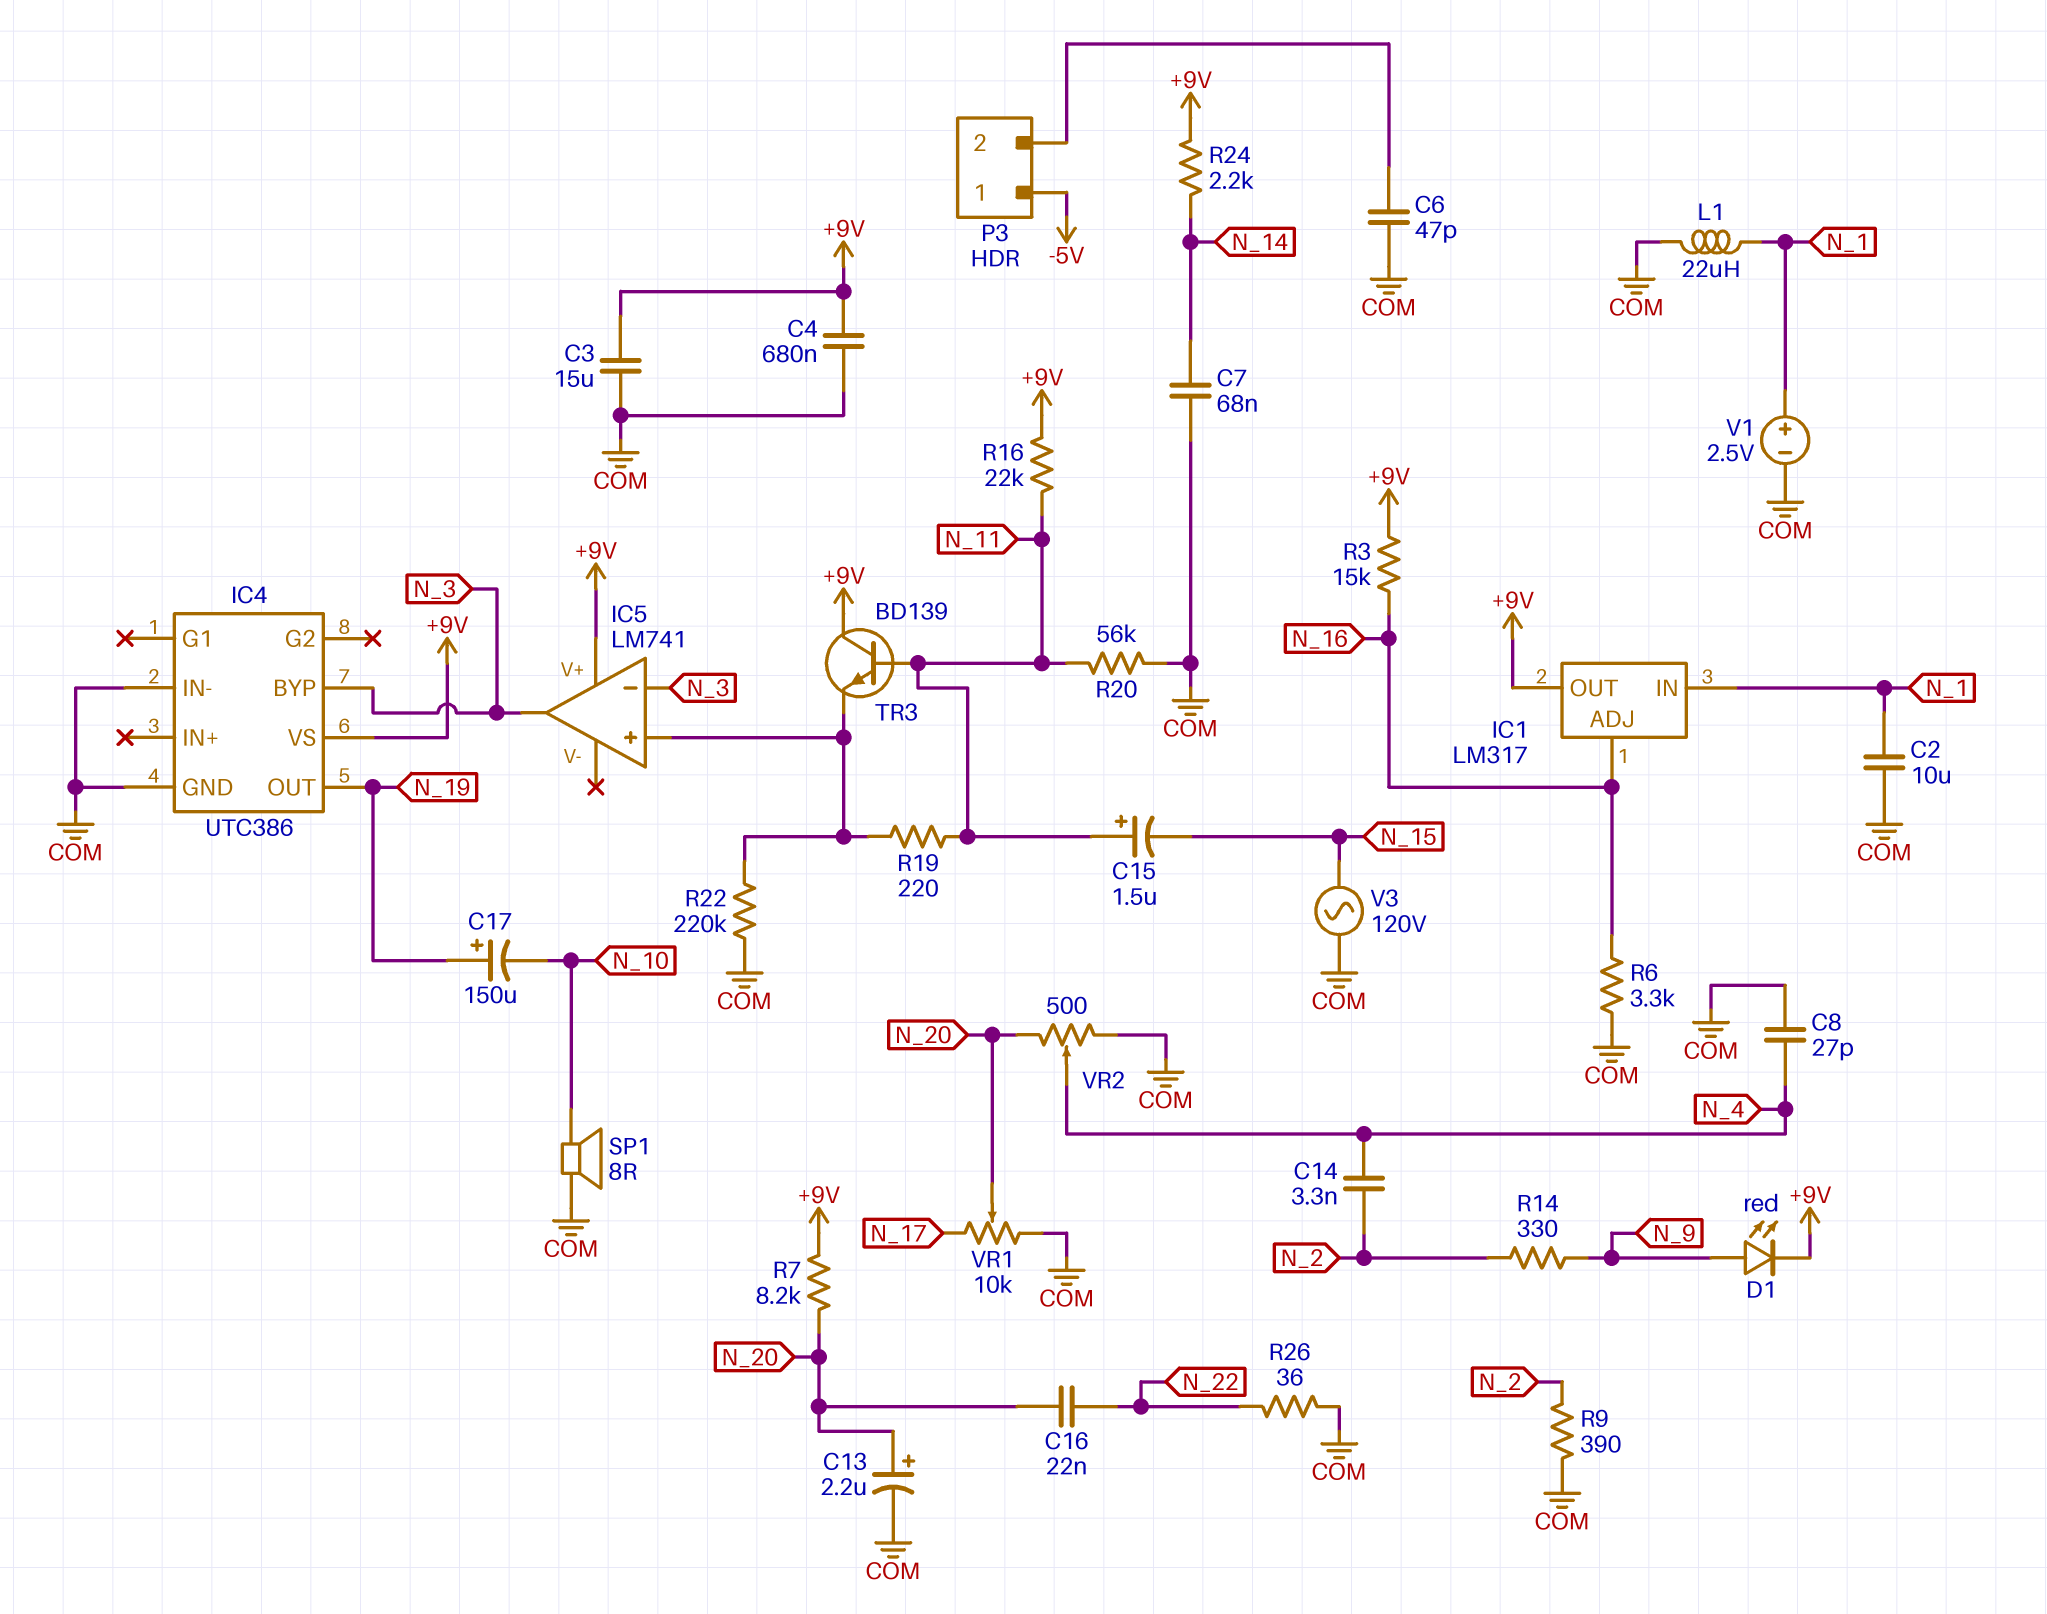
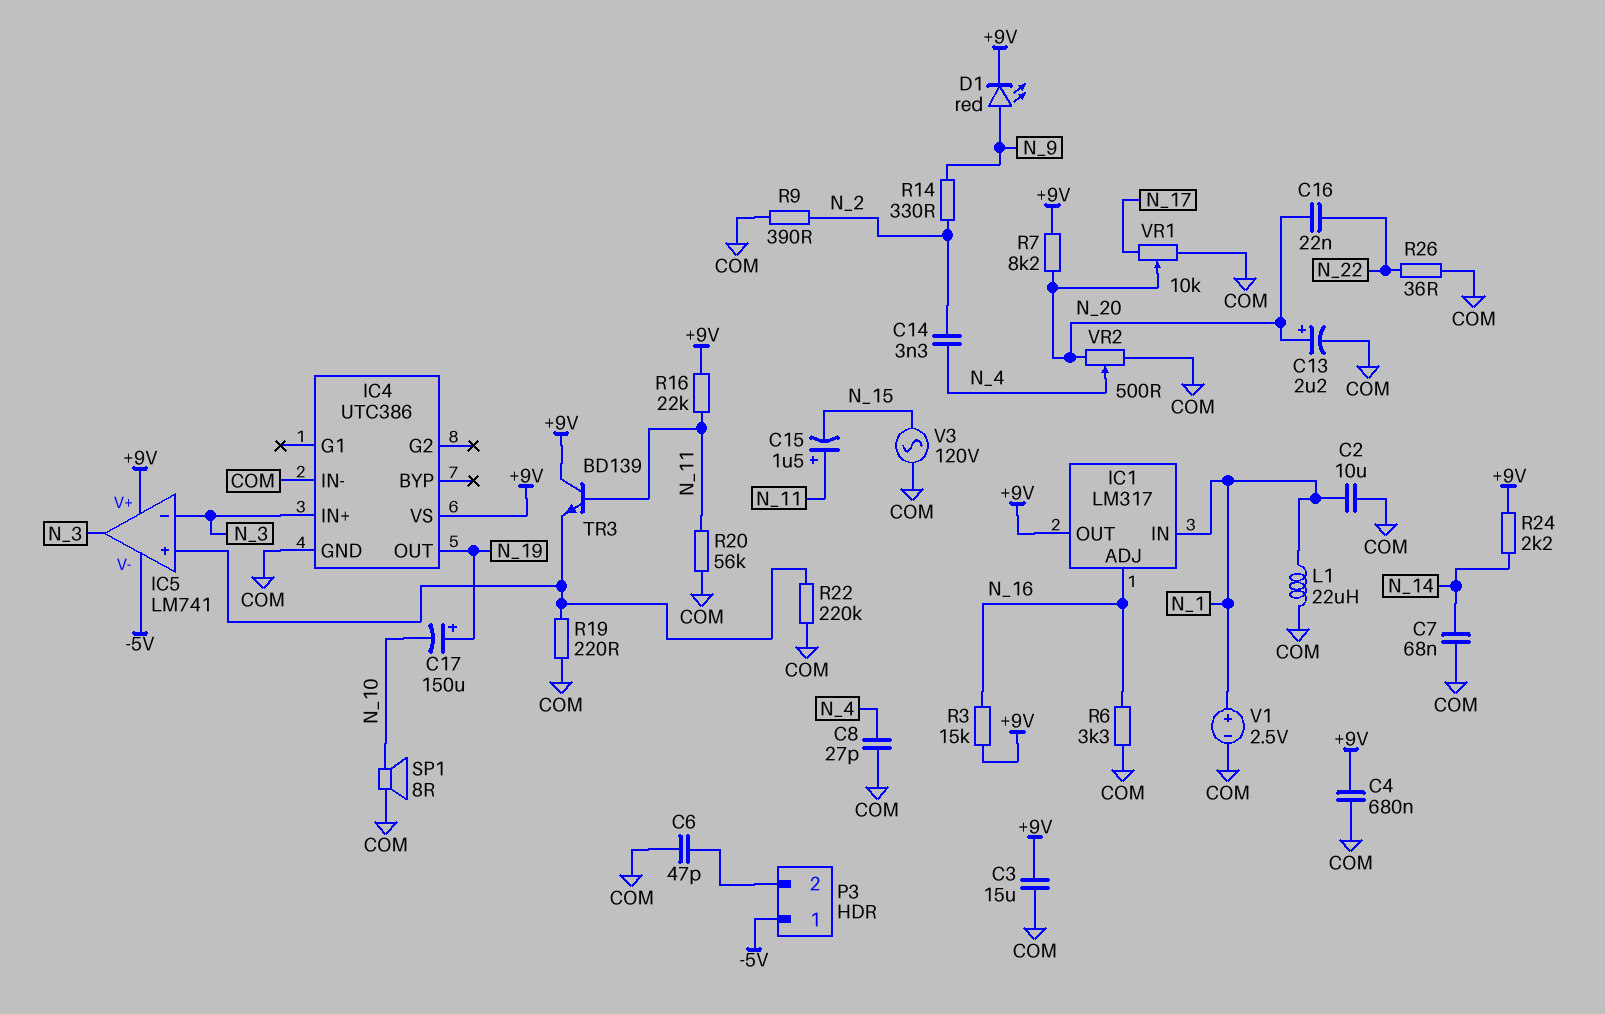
IC4 pin BYP: N_3 -> none
IC4 pin IN+: none -> N_3
IC5 pin V-: none -> -5V
R19: 220 (IC5/in+, N_11) -> 220 (COM, IC5/in+)

